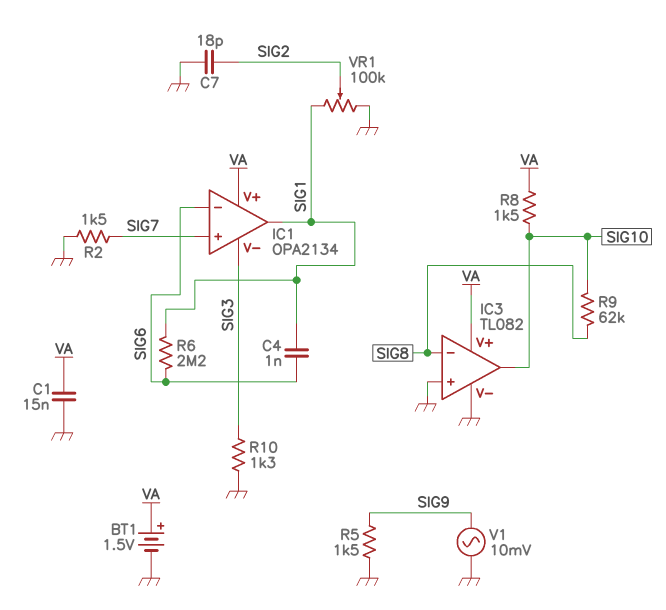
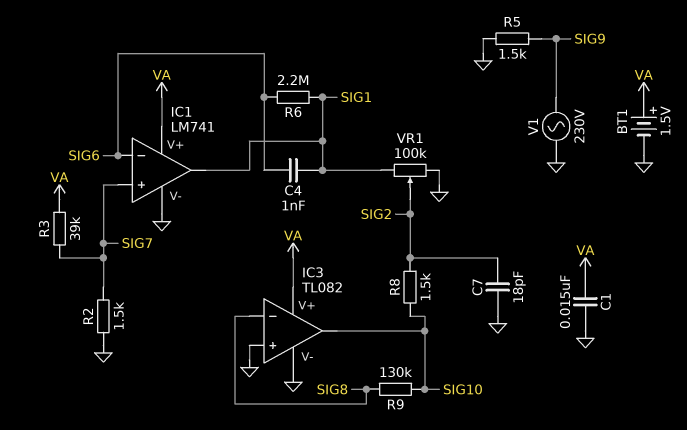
IC1: OPA2134 -> LM741
IC1 pin V-: SIG3 -> GND
R3: none -> 39k (SIG7, VA)
R8: 1.5k (SIG10, VA) -> 1.5k (SIG2, SIG10)
R9: 62k (SIG8, SIG10) -> 130k (SIG8, SIG10)
R10: 1.3k (GND, SIG3) -> none
V1: AC 10mV (GND, SIG9) -> AC 230V (GND, SIG9)

